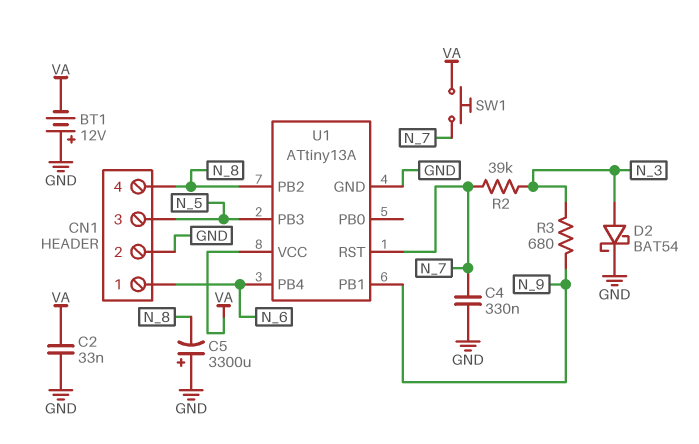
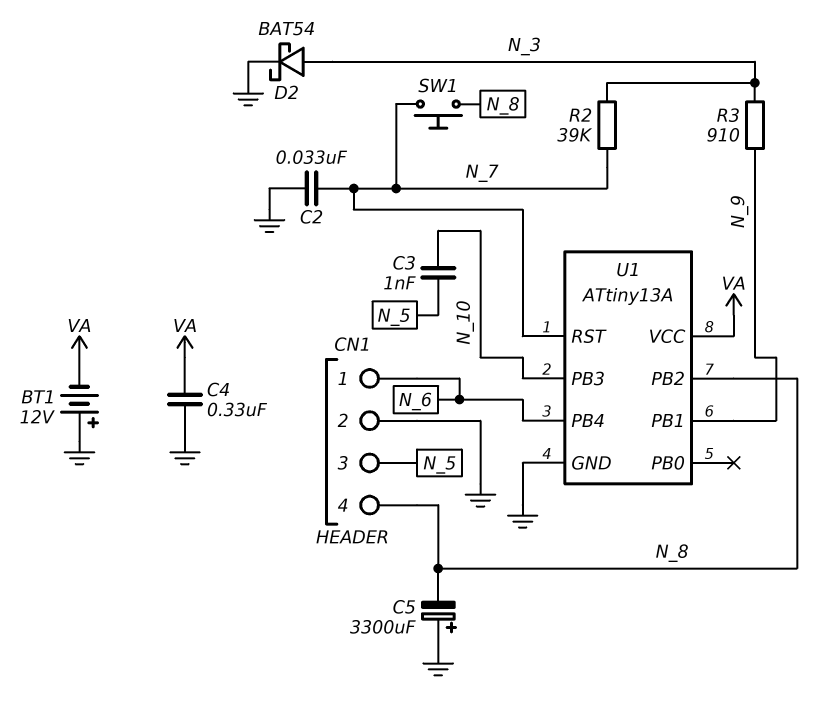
C2: 33nF (GND, VA) -> 33nF (GND, N_7)
C3: none -> 1nF (N_5, N_10)
C4: 330nF (GND, N_7) -> 330nF (GND, VA)
R3: 680 (N_3, N_9) -> 910 (N_3, N_9)
SW1: button (N_7, VA) -> button (N_7, N_8)
U1 pin PB3: N_5 -> N_10

